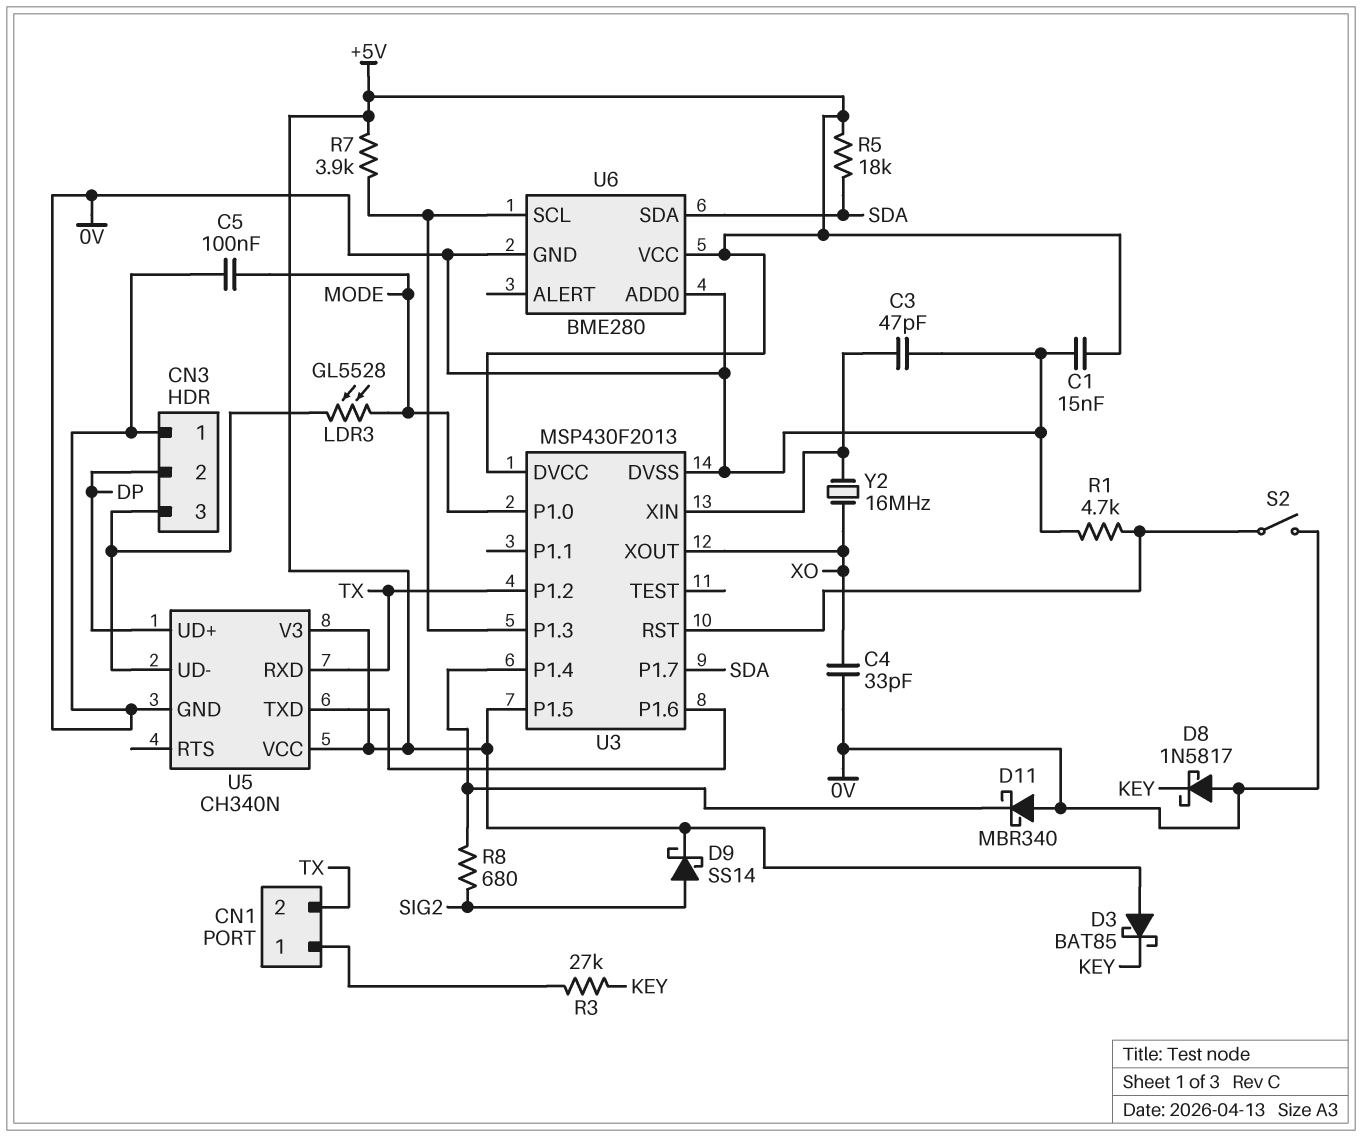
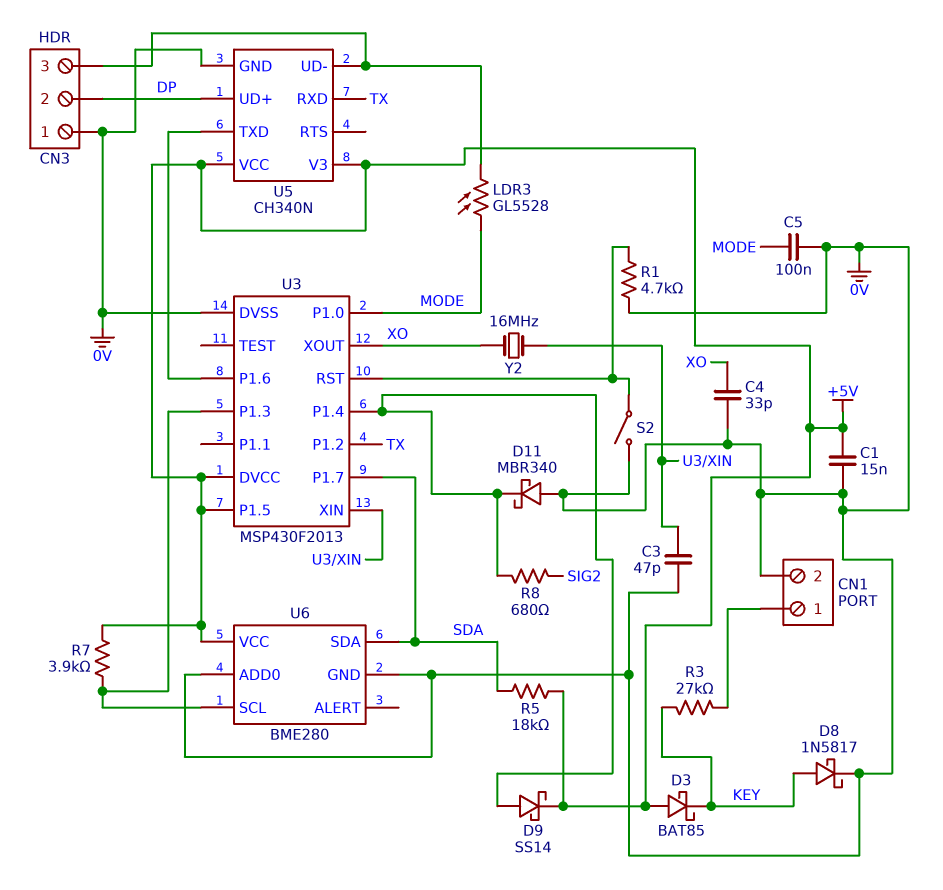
CN1 pin 2: TX -> 0V
D8: schottky 1N5817 (A 0V, K KEY) -> schottky 1N5817 (A KEY, K 0V)
D9: schottky SS14 (A SIG2, K +5V) -> schottky SS14 (A U3/P1.4, K +5V)

